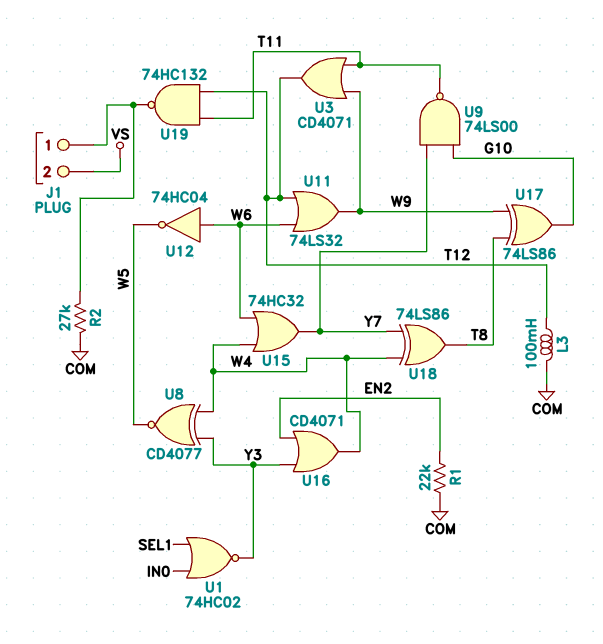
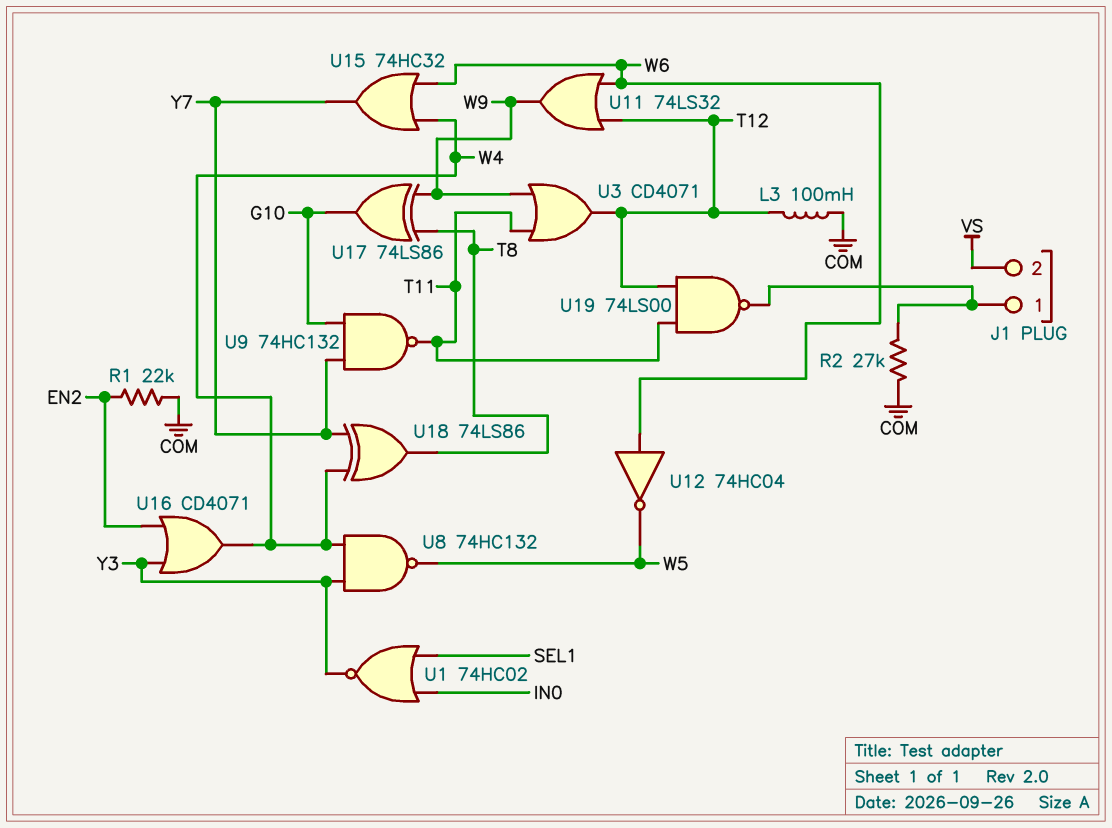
U8: XNOR CD4077 (in W4, in Y3, out W5) -> NAND 74HC132 (in W4, in Y3, out W5)
U9: NAND 74LS00 (in G10, in Y7, out T11) -> NAND 74HC132 (in G10, in Y7, out T11)
U19: NAND 74HC132 (in T11, in T12, out J1/1) -> NAND 74LS00 (in T11, in T12, out J1/1)

